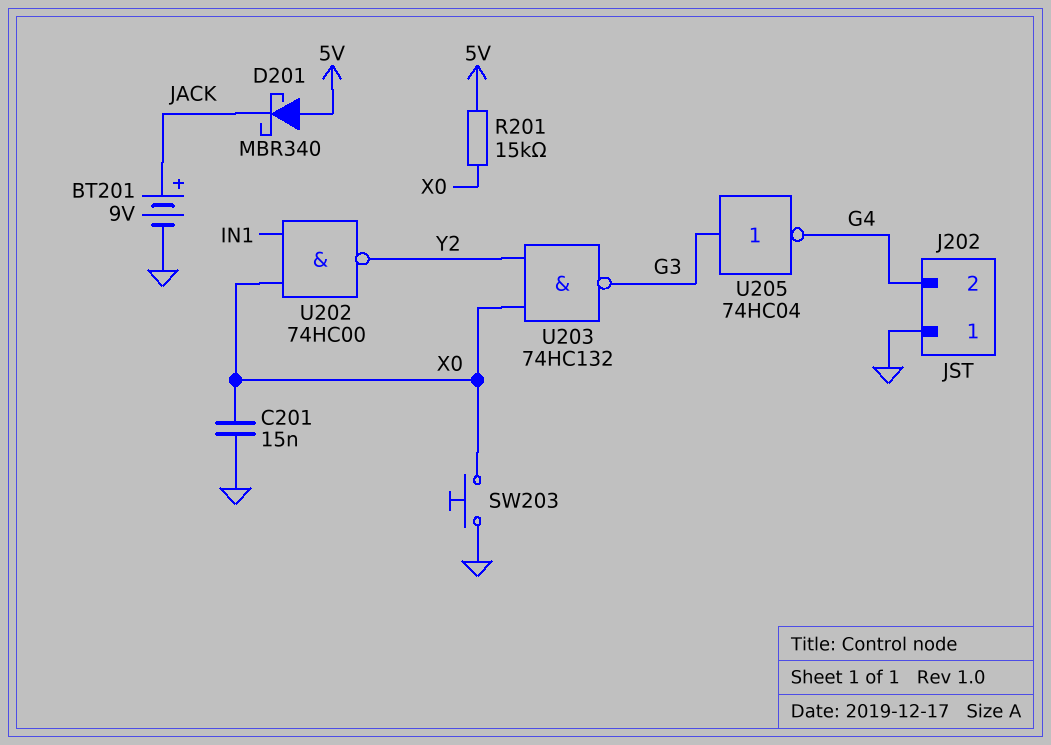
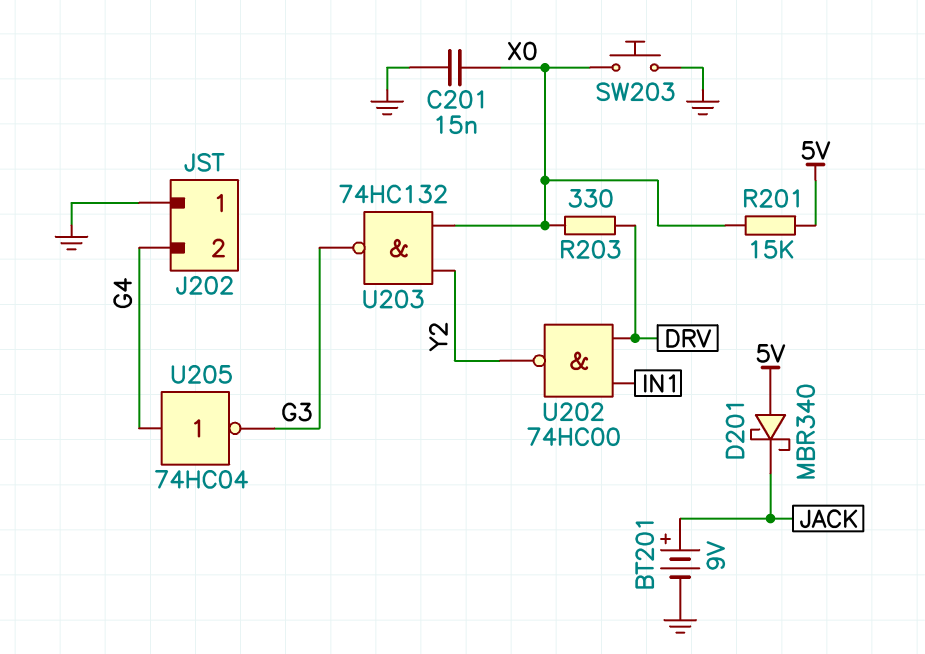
R203: none -> 330 (DRV, X0)
U202: NAND 74HC00 (in IN1, in X0, out Y2) -> NAND 74HC00 (in DRV, in IN1, out Y2)
U205: NOT 74HC04 (in G3, out G4) -> NOT 74HC04 (in G4, out G3)

